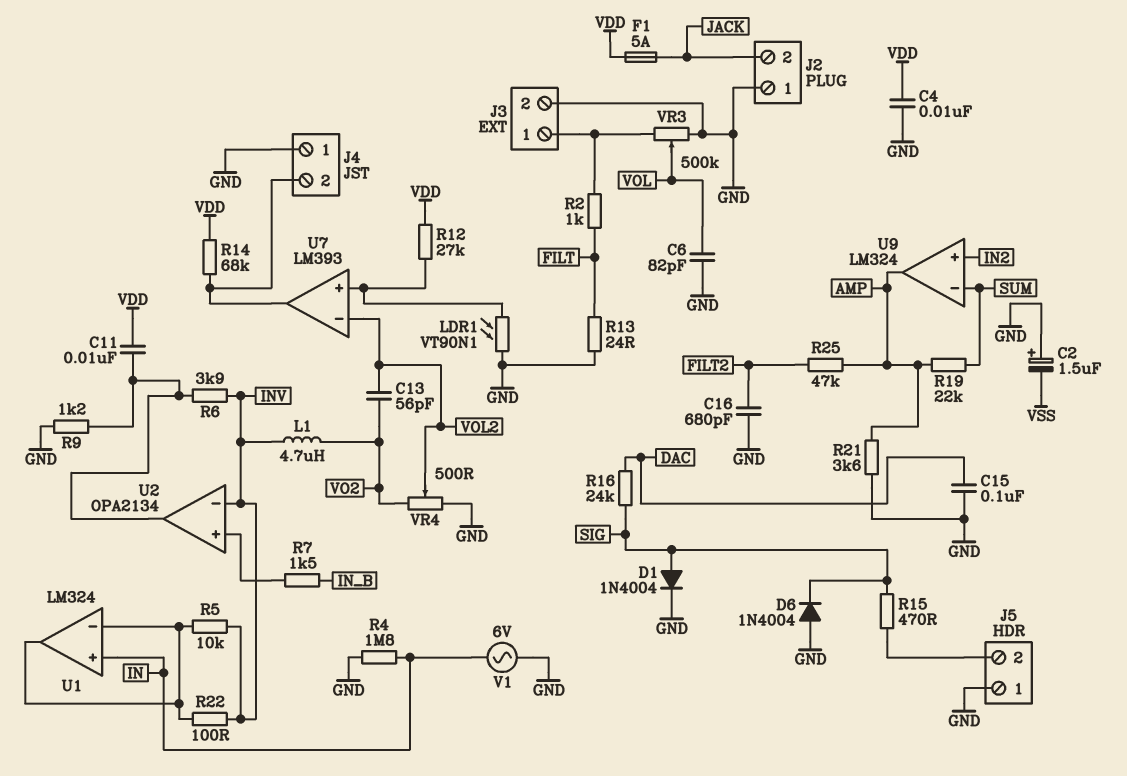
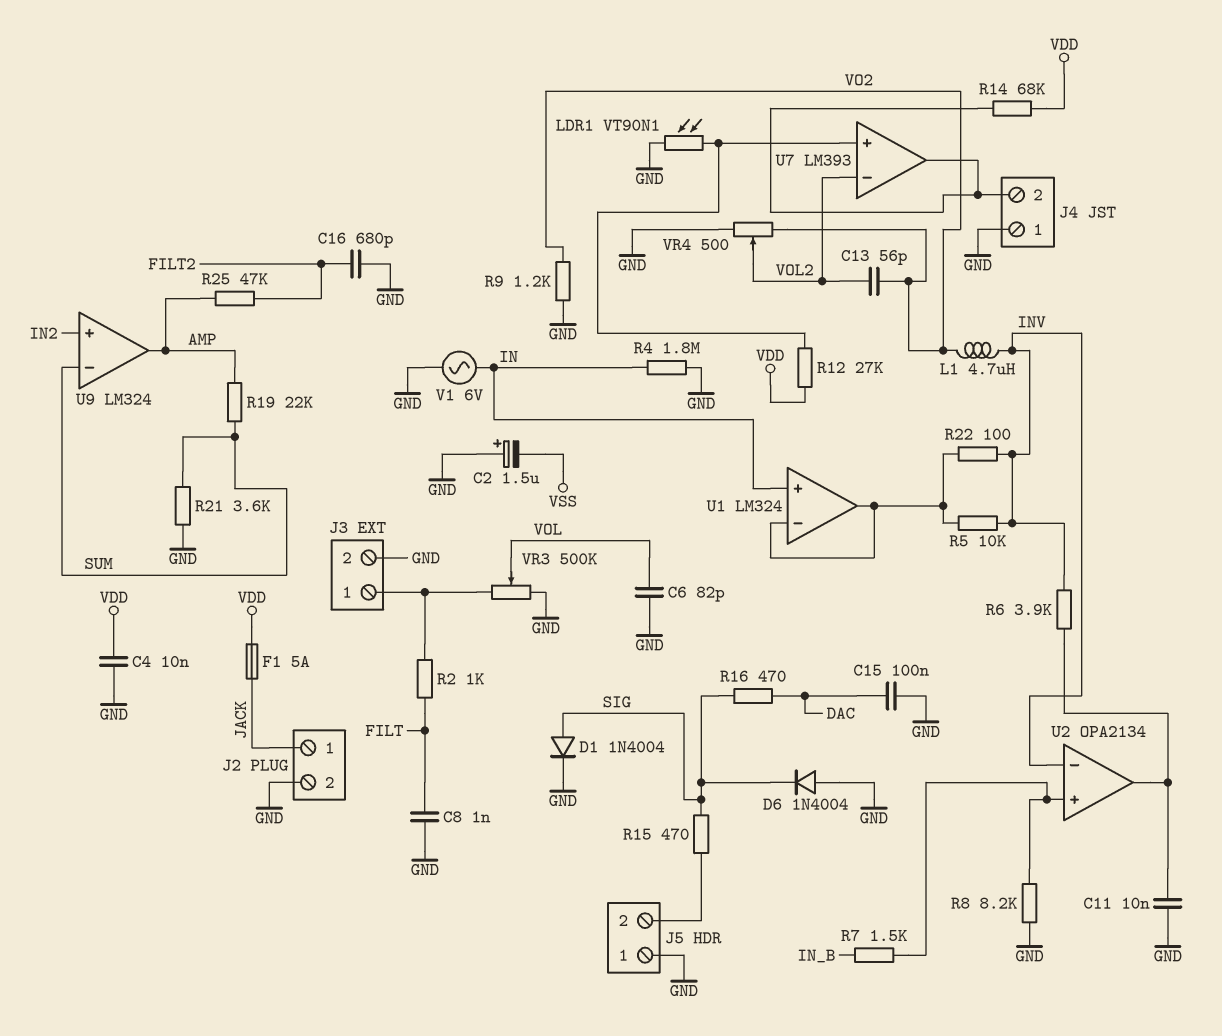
C8: none -> 1nF (FILT, GND)
C11: 10nF (U2/out, VDD) -> 10nF (GND, U2/out)
J2 pin 1: GND -> JACK
J2 pin 2: JACK -> GND
R8: none -> 8.2k (GND, U2/in+)
R9: 1.2k (GND, U2/out) -> 1.2k (GND, VO2)
R13: 24 (FILT, GND) -> none
R16: 24k (DAC, SIG) -> 470 (DAC, SIG)
R21: 3.6k (AMP, GND) -> 3.6k (GND, SUM)

